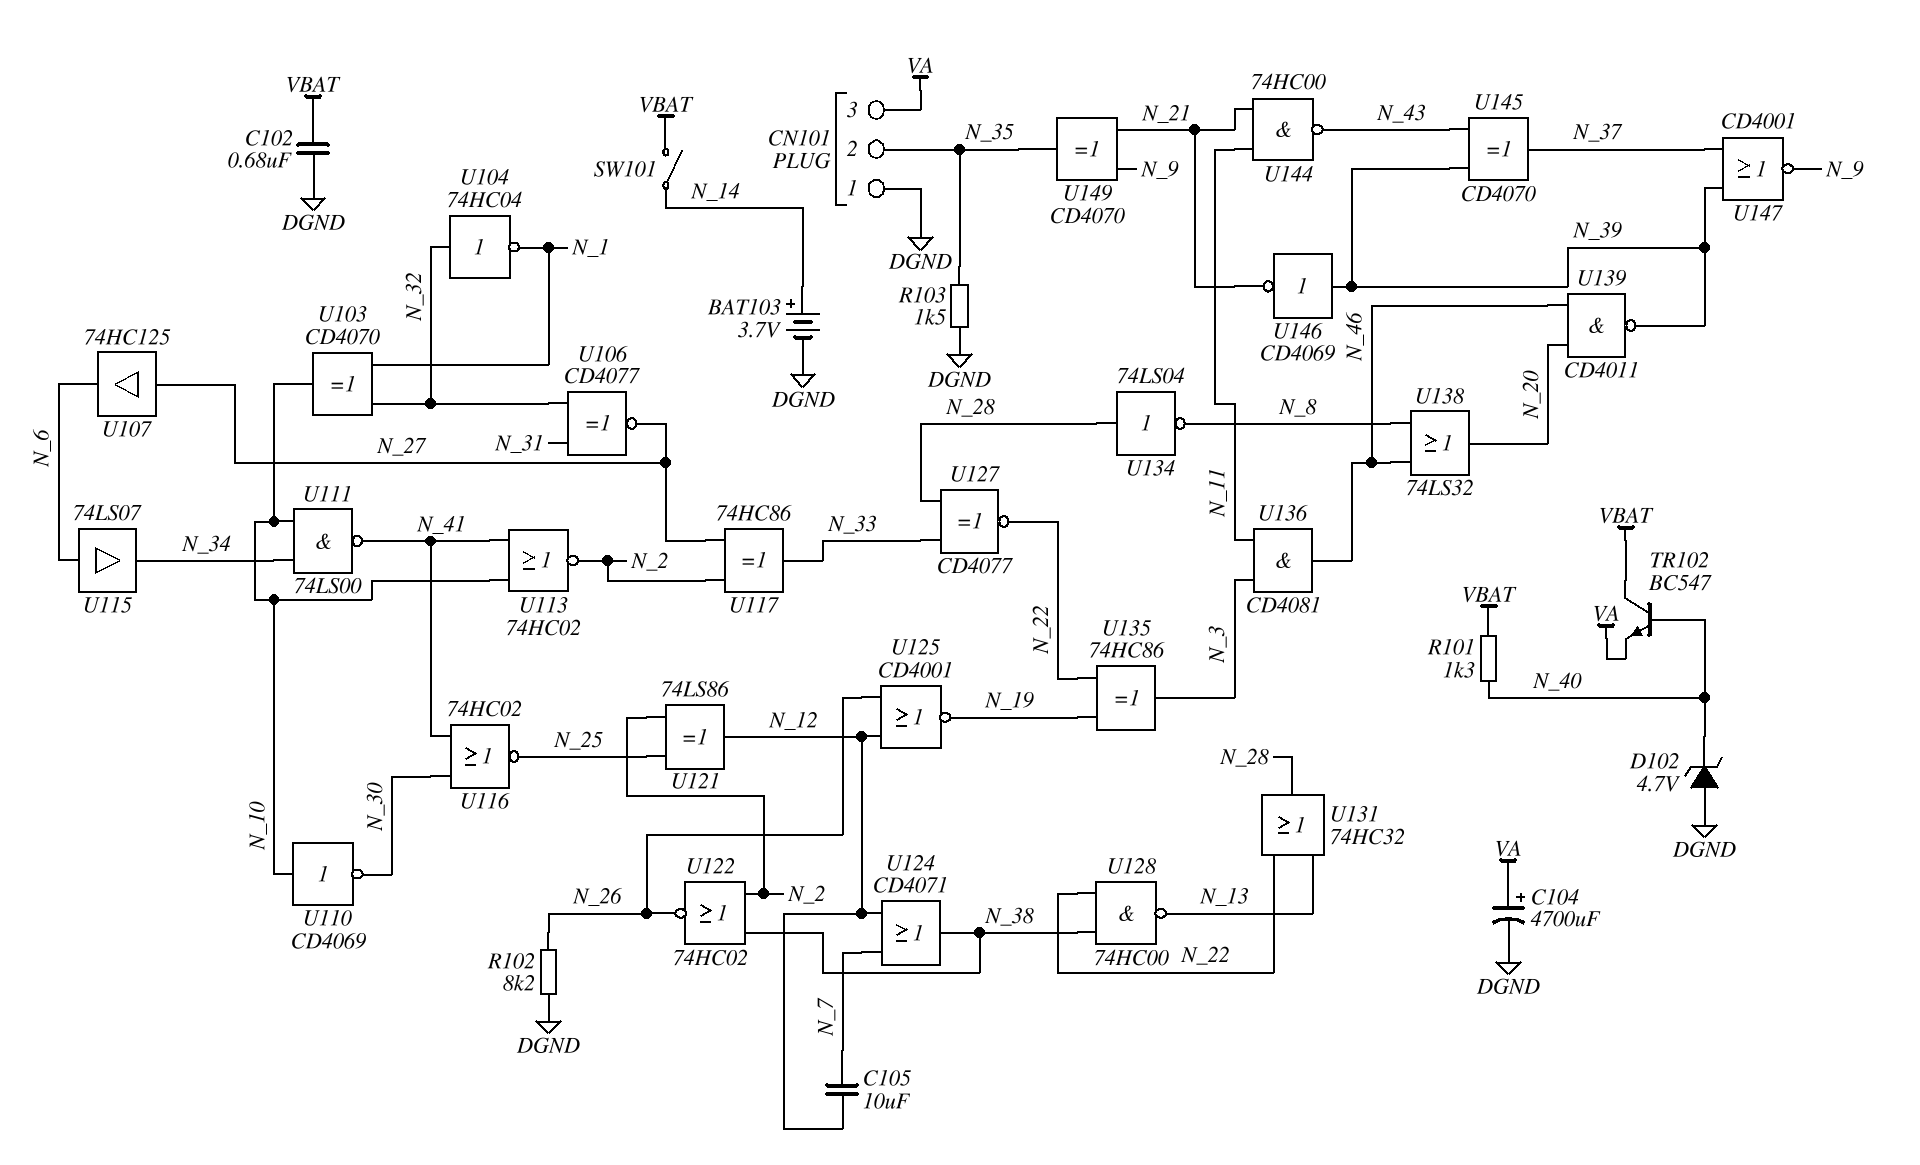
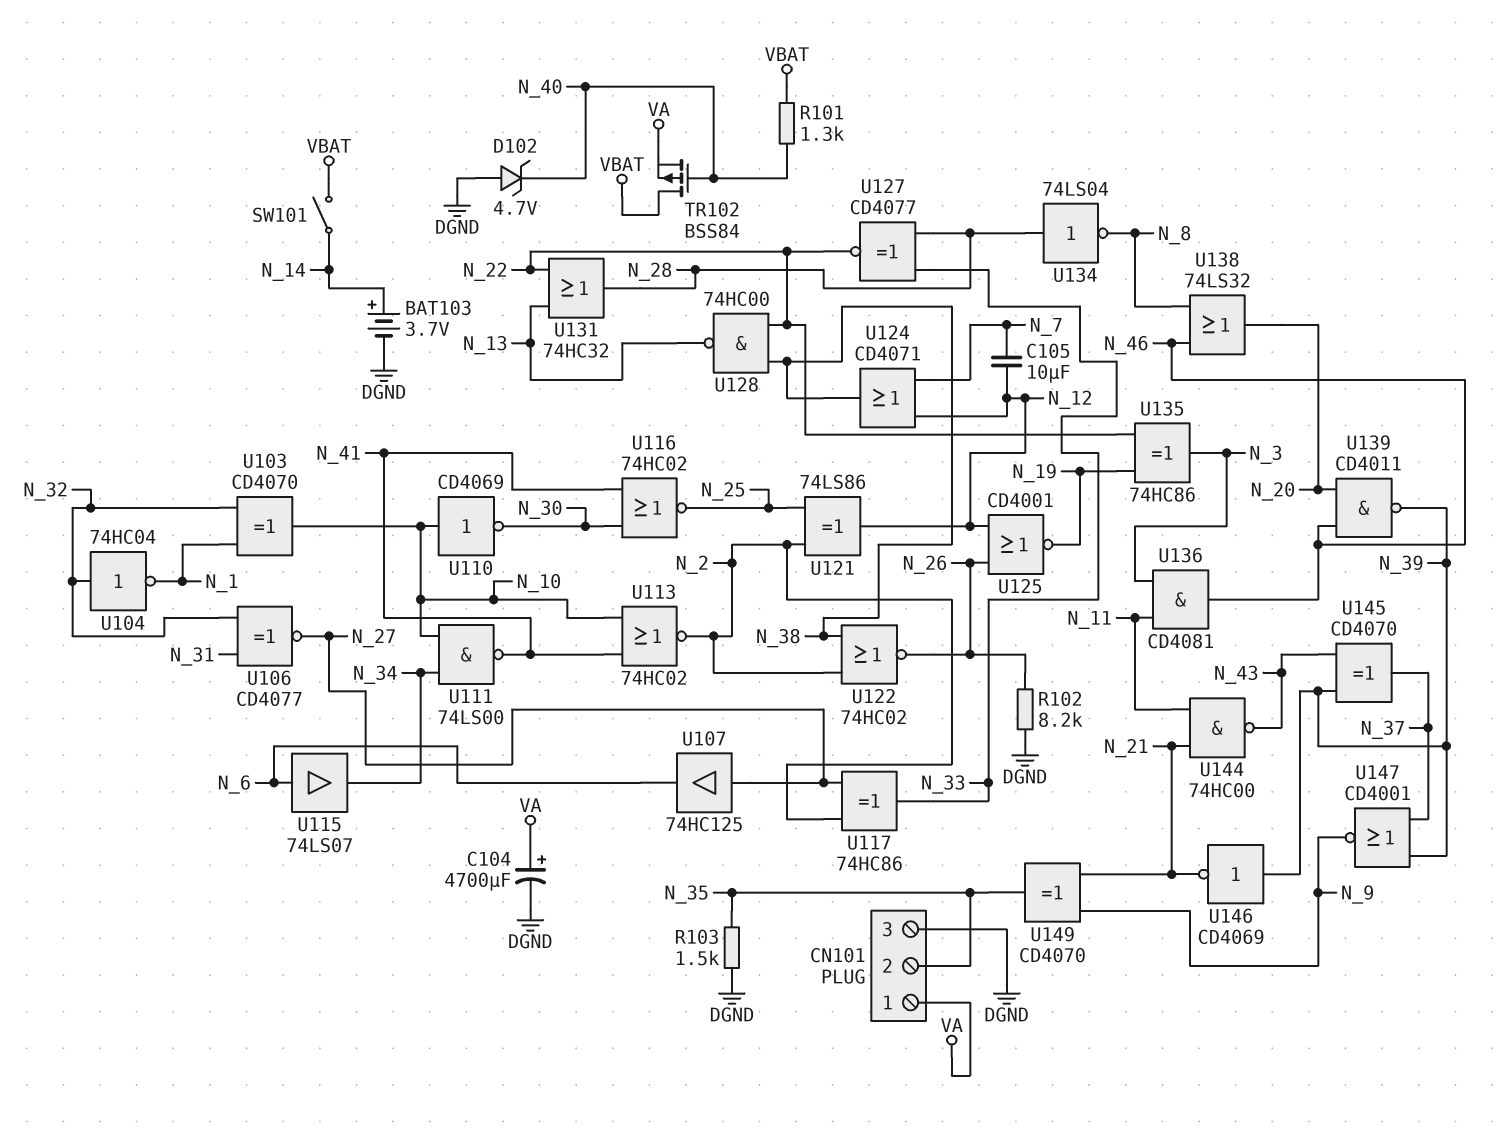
C102: 680nF (DGND, VBAT) -> none
CN101 pin 1: DGND -> VA
CN101 pin 3: VA -> DGND
TR102: NPN BC547 (B N_40, C VBAT, E VA) -> PMOS BSS84 (G N_40, D VBAT, S VA)

